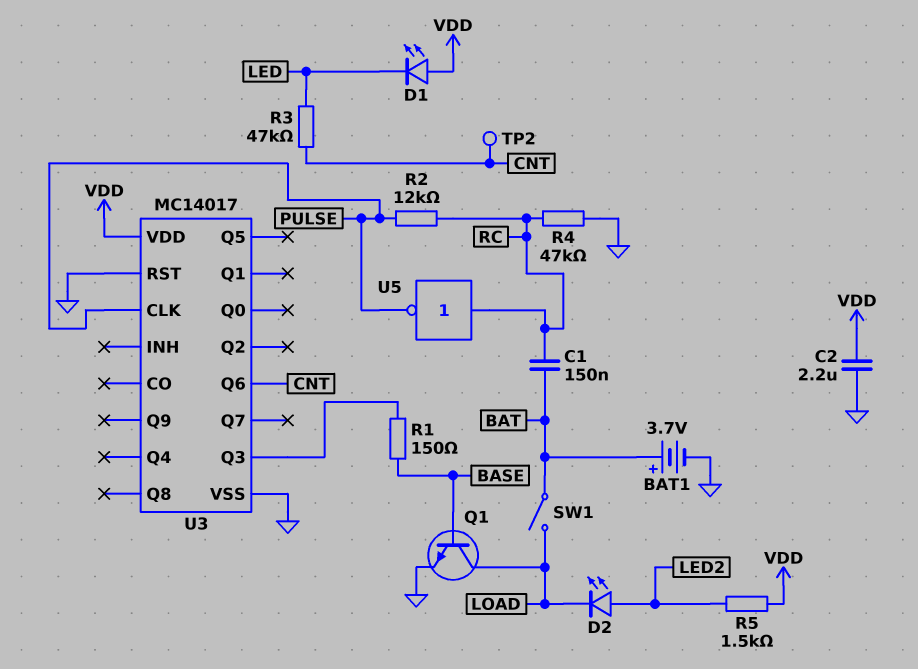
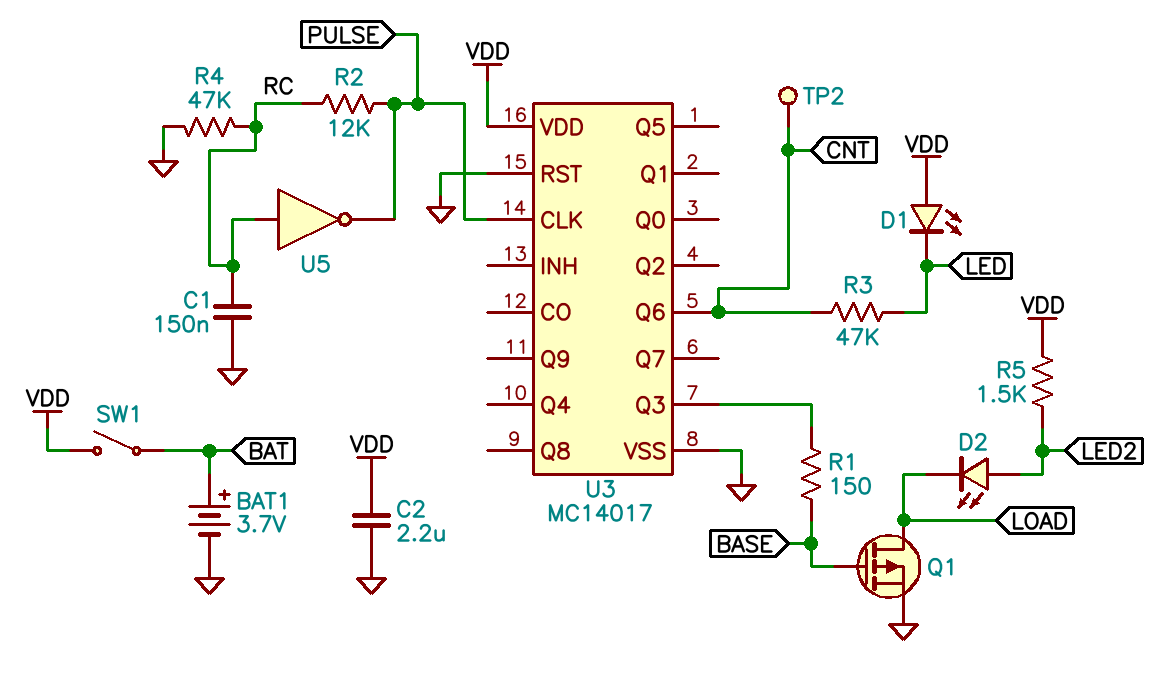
C1: 150nF (BAT, RC) -> 150nF (GND, RC)
Q1: NPN (B BASE, C LOAD, E GND) -> PMOS (G BASE, D LOAD, S GND)
SW1: switch (BAT, LOAD) -> switch (BAT, VDD)

